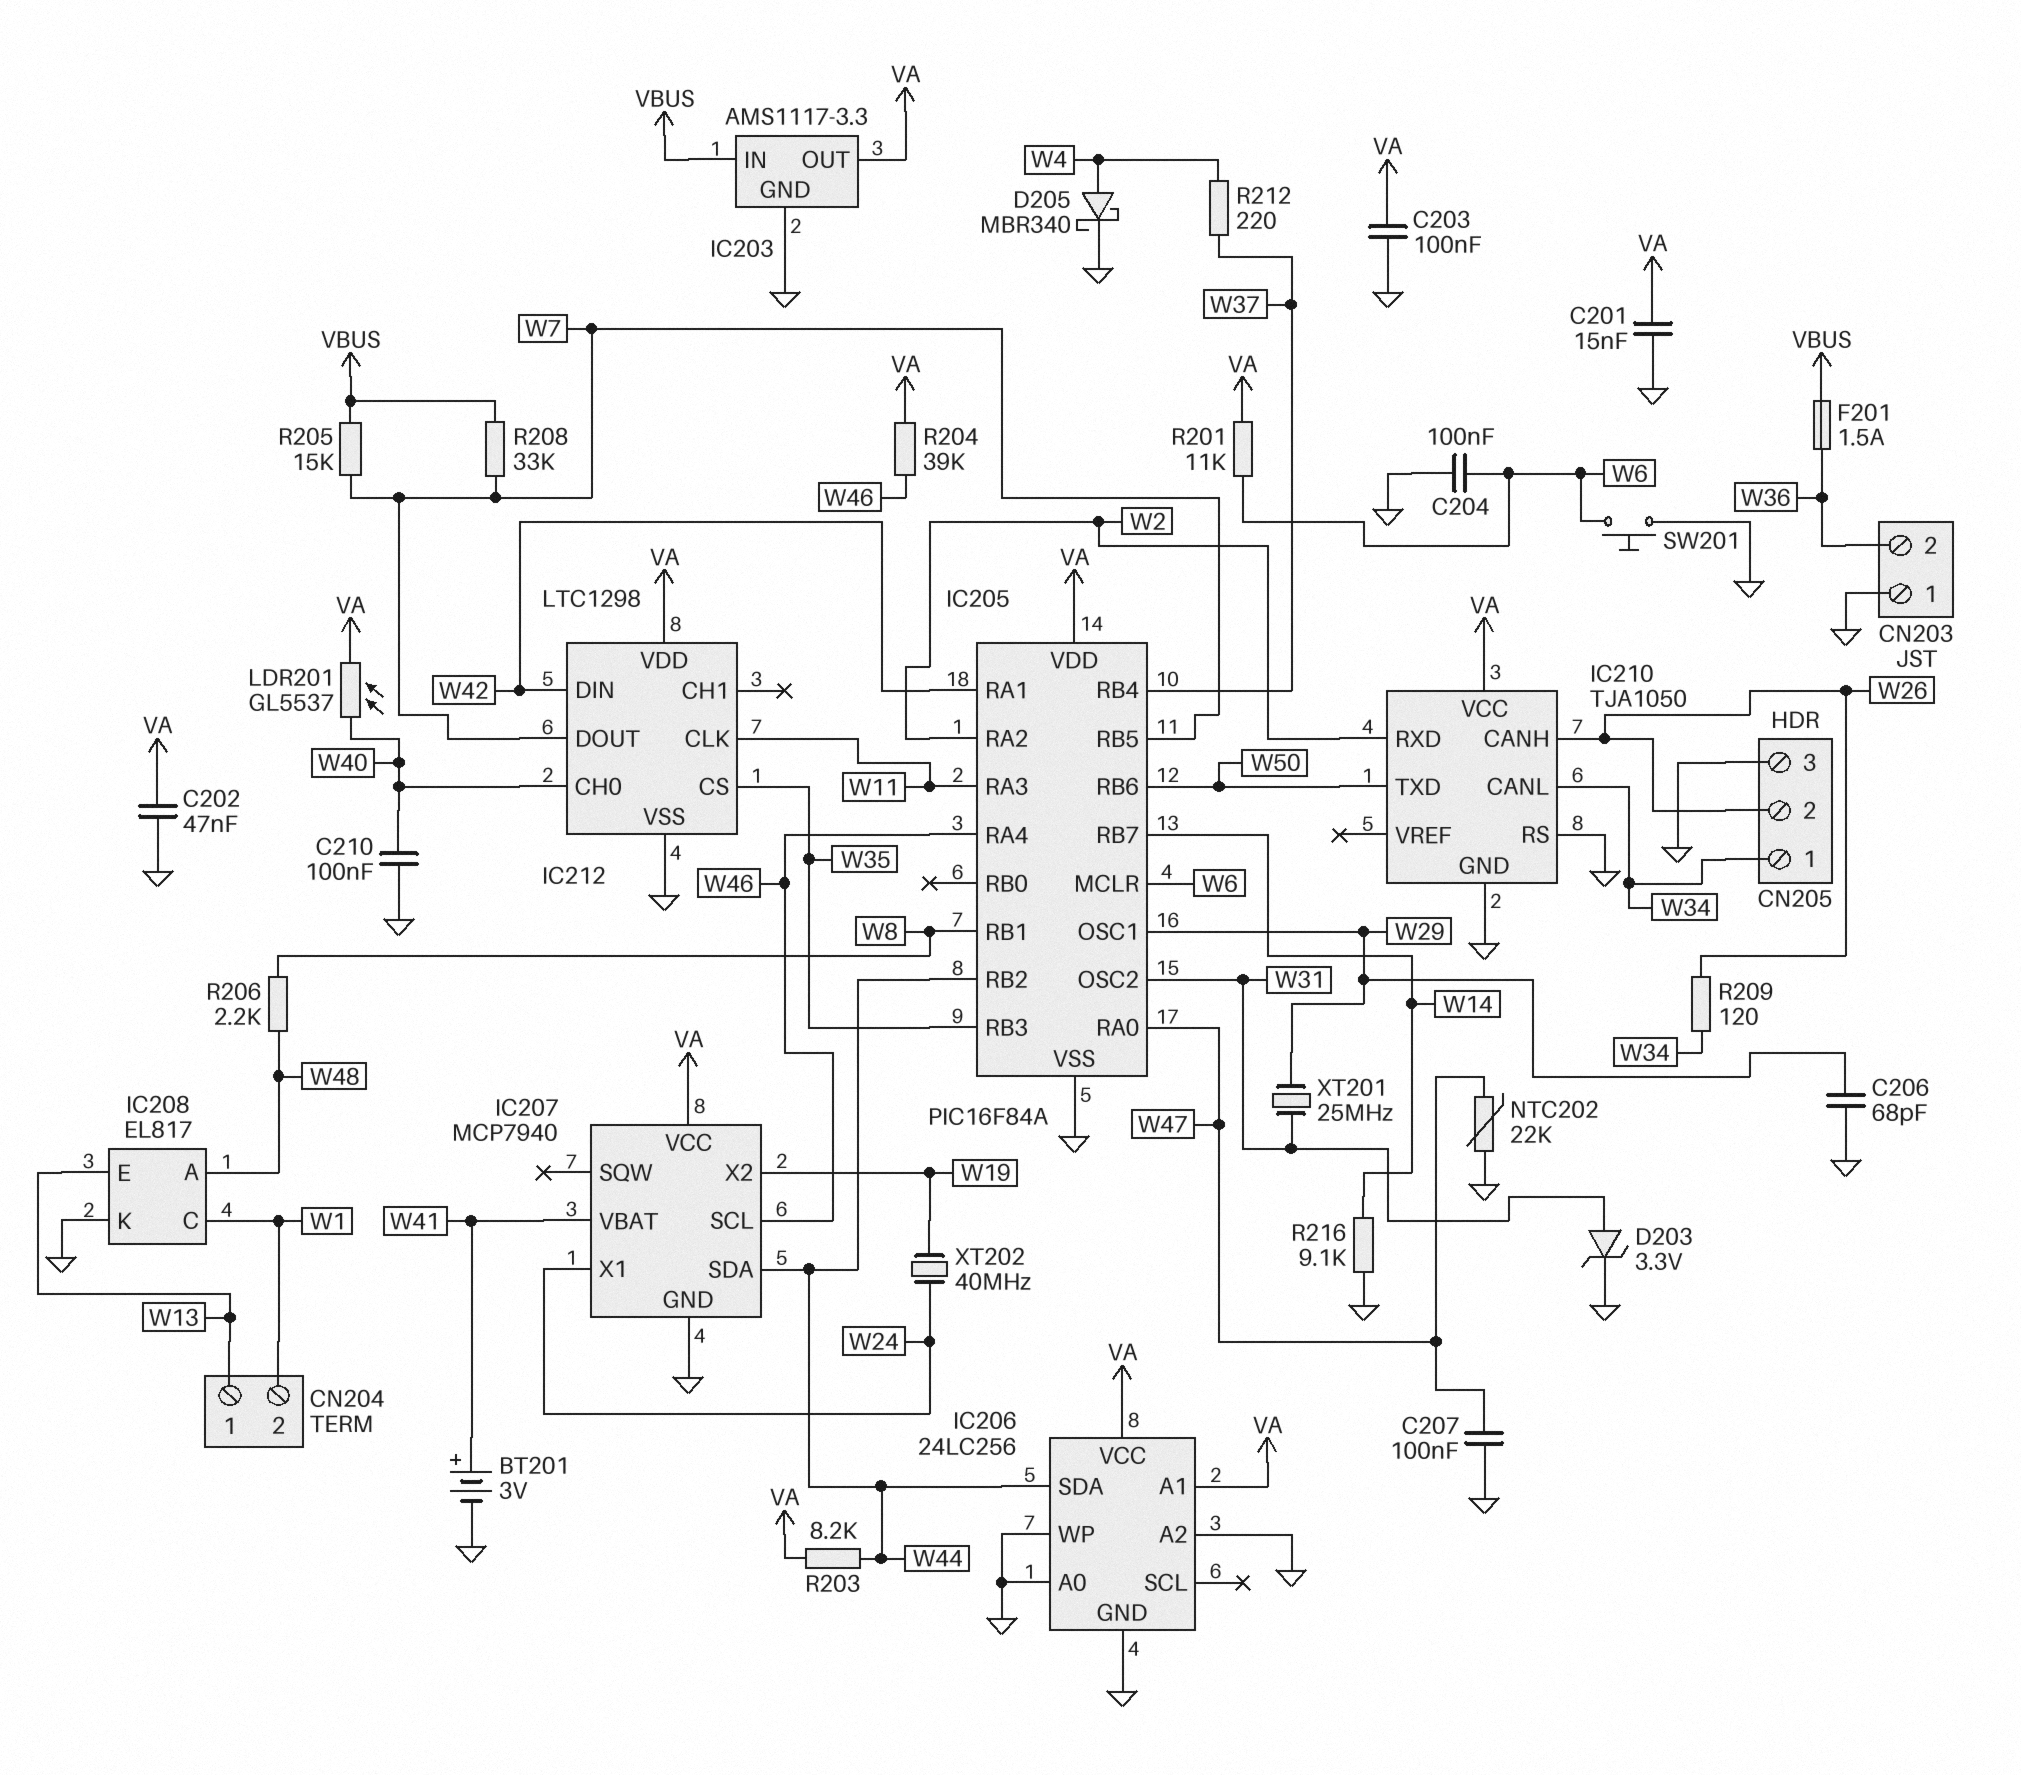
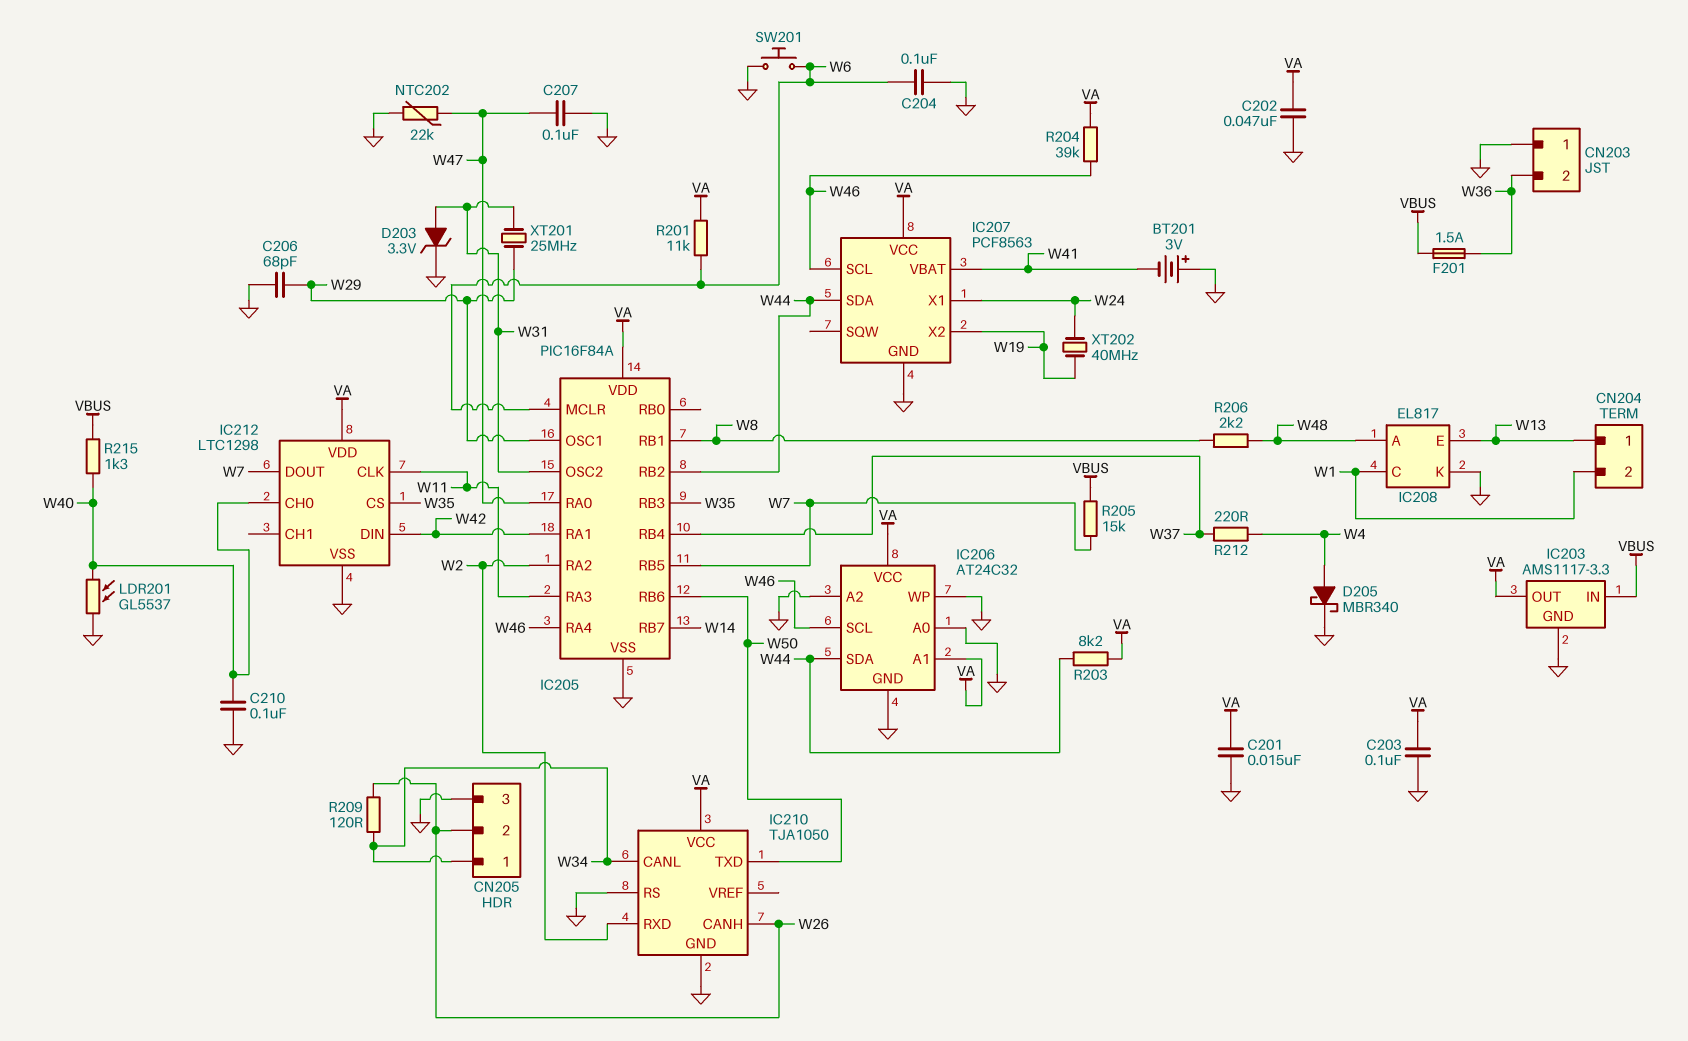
BT201: 3V (plus W41, minus GND) -> 3V (plus GND, minus W41)
IC206: 24LC256 -> AT24C32
IC206 pin SCL: none -> W46
IC207: MCP7940 -> PCF8563
LDR201: GL5537 (VA, W40) -> GL5537 (GND, W40)
R208: 33k (VBUS, W7) -> none
R215: none -> 1.3k (VBUS, W40)
R216: 9.1k (GND, W14) -> none

